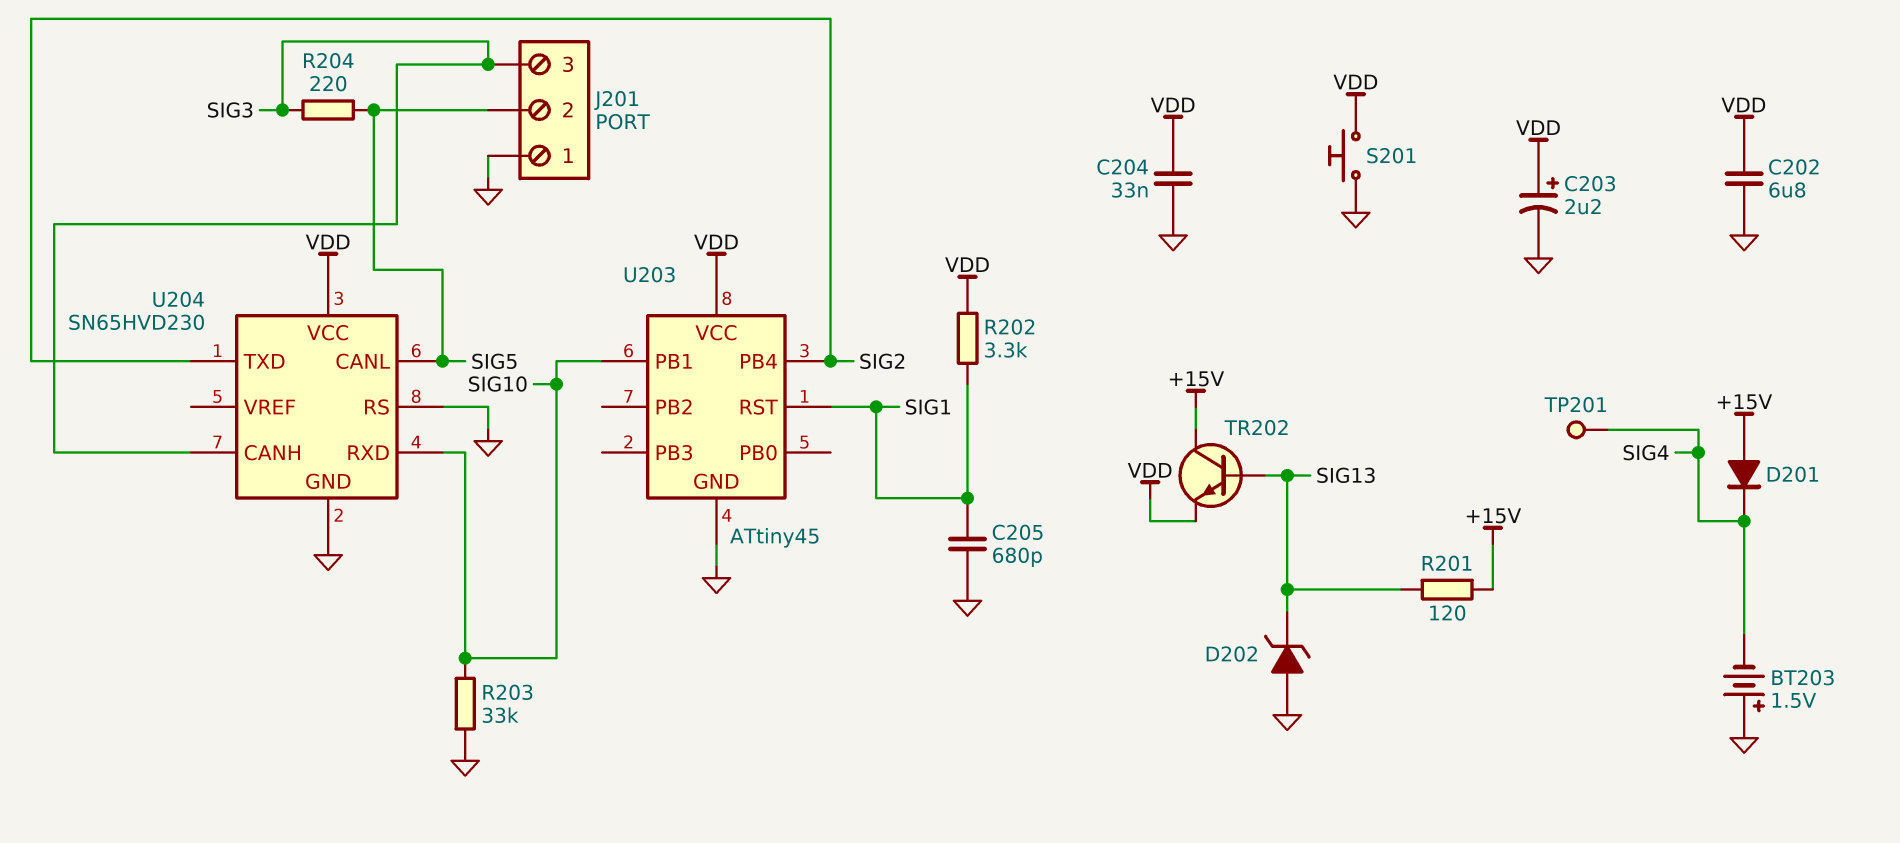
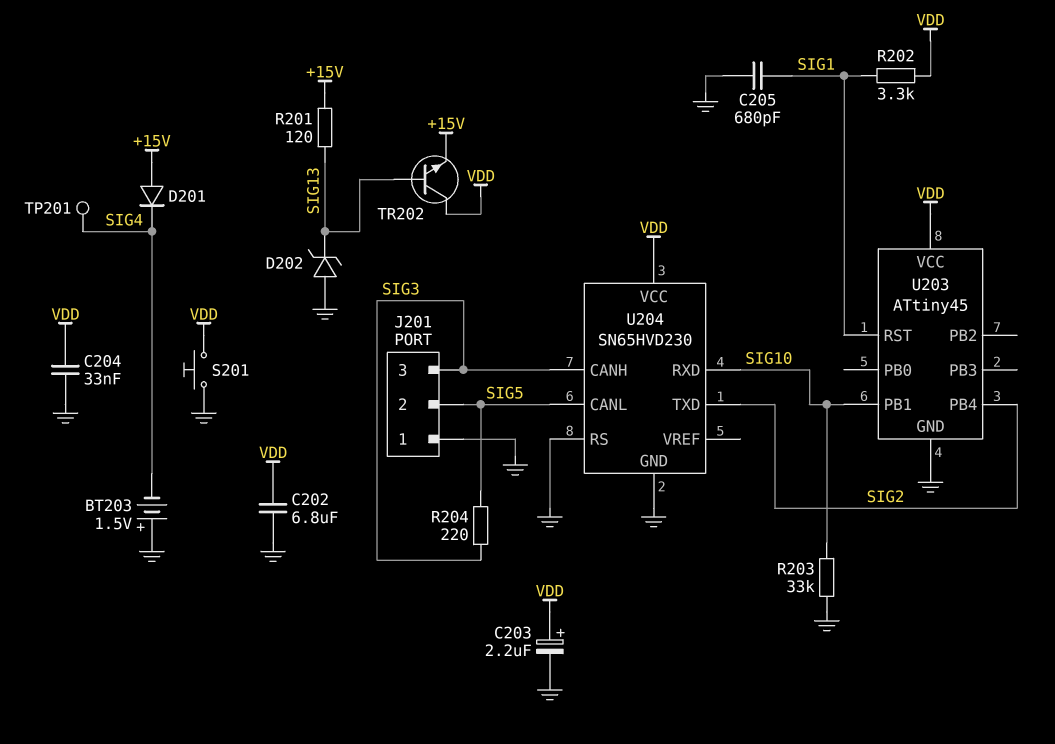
TR202: NPN (B SIG13, C +15V, E VDD) -> NPN (B SIG13, C VDD, E +15V)

